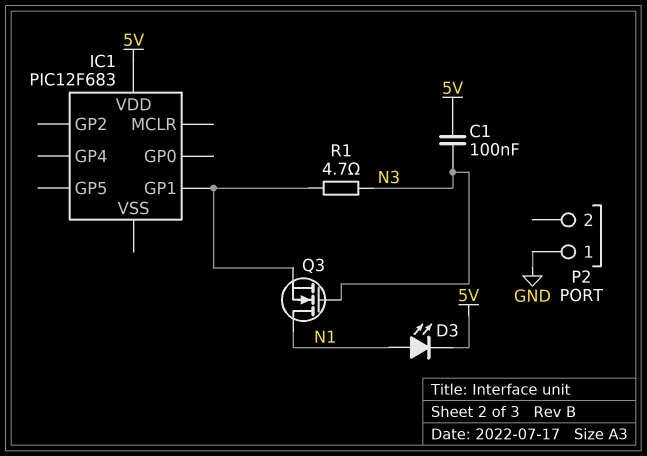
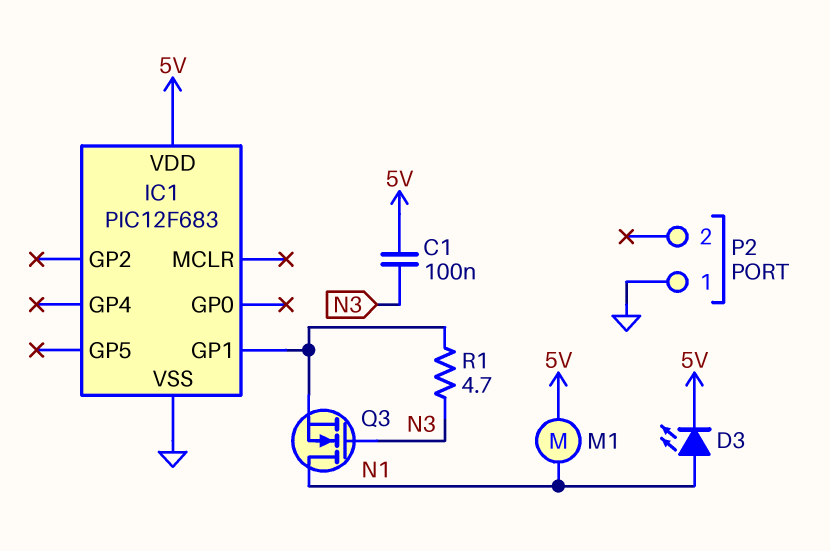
IC1 pin VSS: none -> GND
M1: none -> motor (5V, N1)

